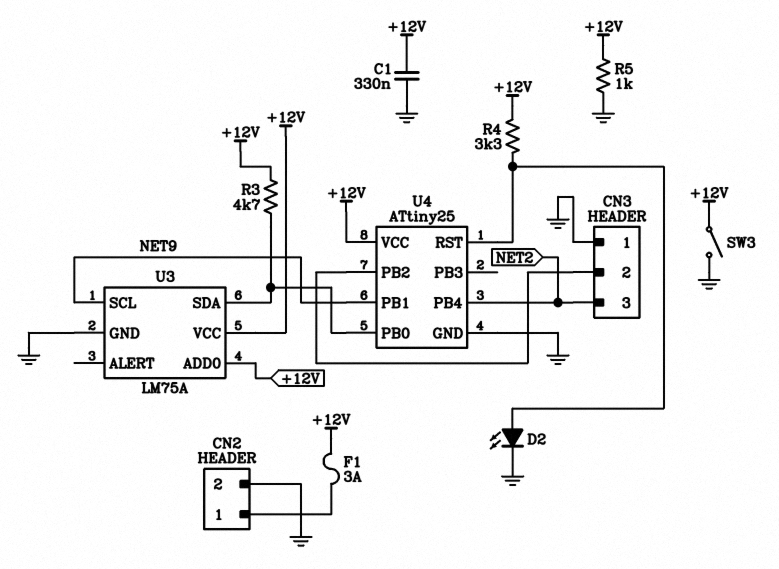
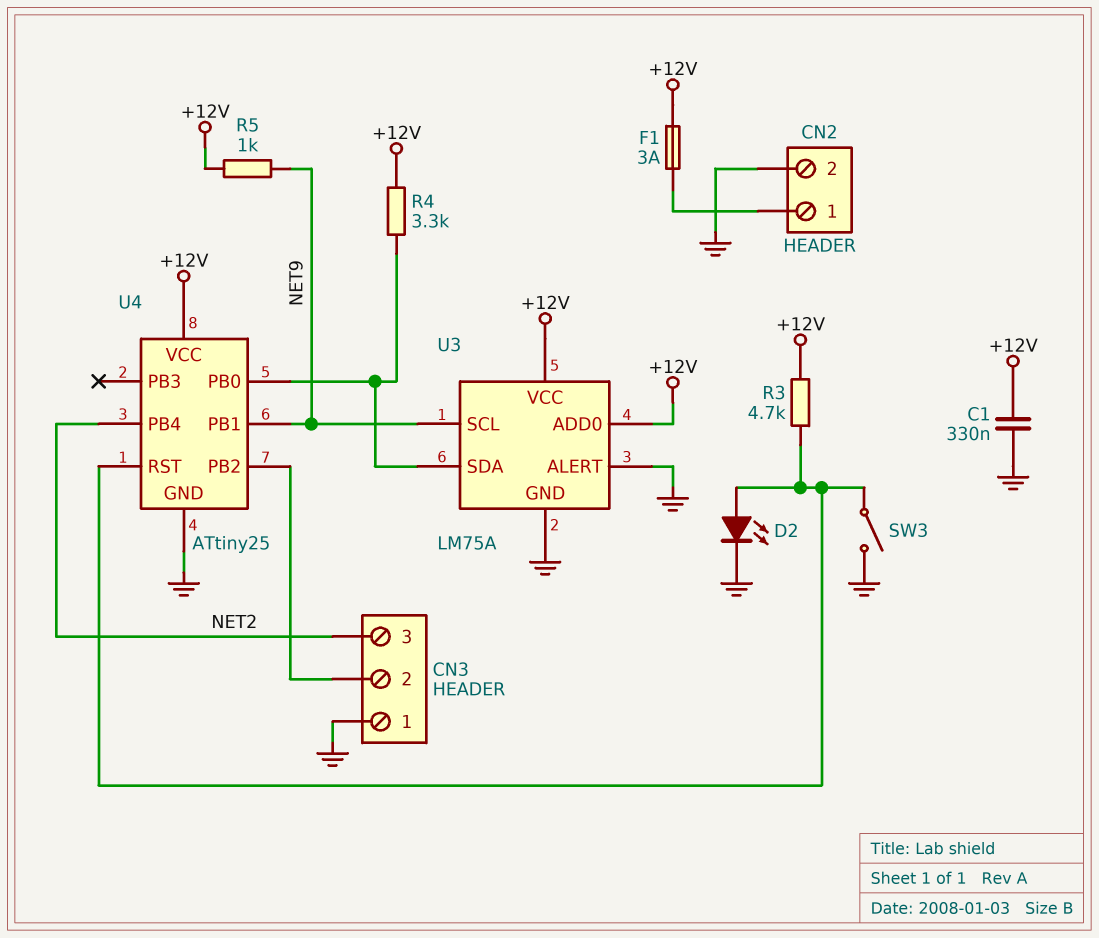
R3: 4.7k (+12V, U3/SDA) -> 4.7k (+12V, U4/RST)
R4: 3.3k (+12V, U4/RST) -> 3.3k (+12V, U3/SDA)
R5: 1k (+12V, GND) -> 1k (+12V, NET9)
SW3: switch (+12V, GND) -> switch (GND, U4/RST)
U3 pin ALERT: none -> GND

